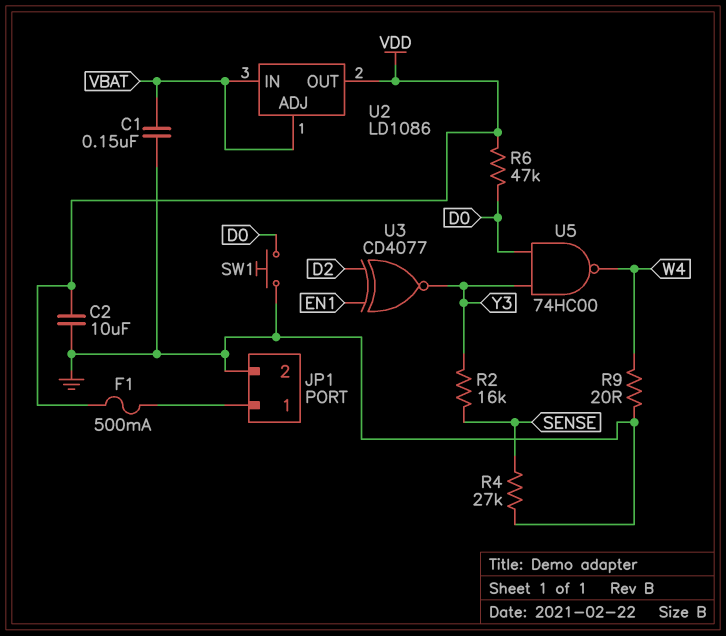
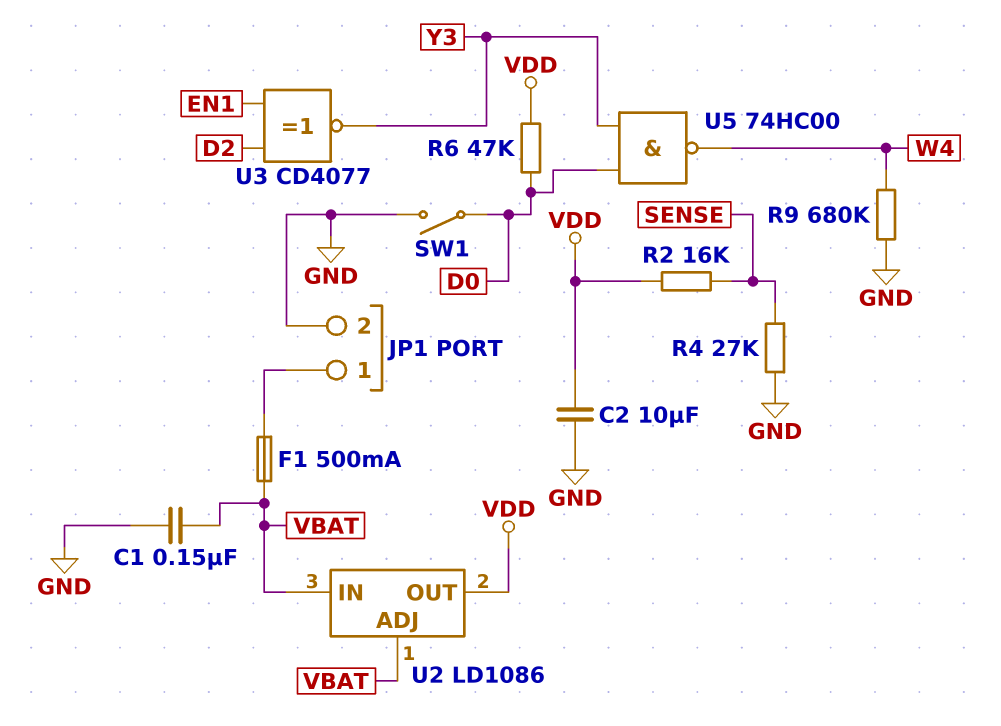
F1: 500mA (JP1/1, VDD) -> 500mA (JP1/1, VBAT)
R2: 16k (SENSE, Y3) -> 16k (SENSE, VDD)
R9: 20 (GND, W4) -> 680k (GND, W4)
SW1: button (D0, GND) -> switch (D0, GND)

